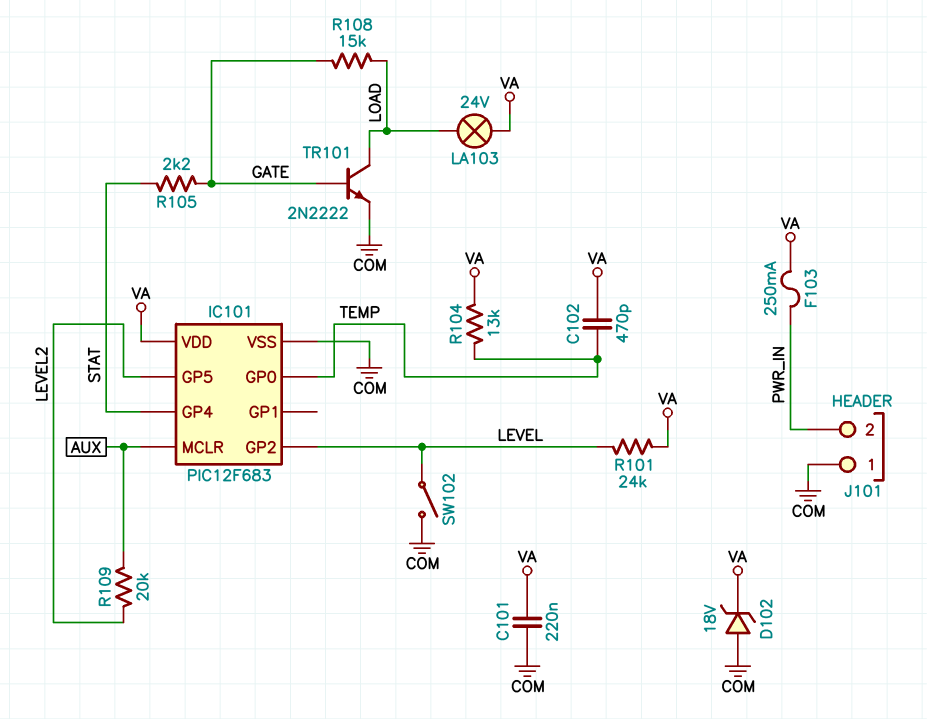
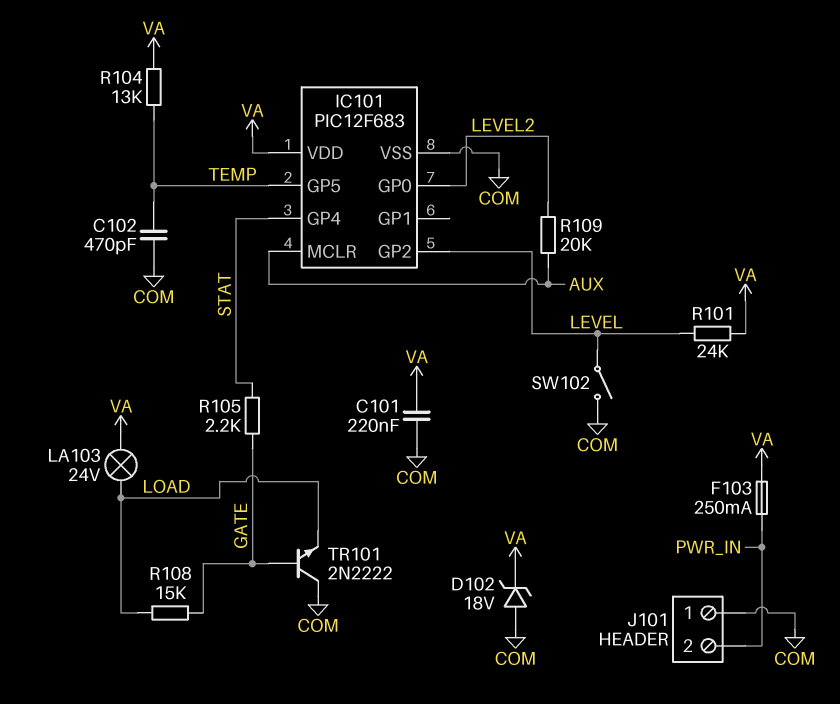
C102: 470pF (TEMP, VA) -> 470pF (COM, TEMP)
IC101 pin GP0: TEMP -> LEVEL2
IC101 pin GP5: LEVEL2 -> TEMP
TR101: NPN 2N2222 (B GATE, C LOAD, E COM) -> NPN 2N2222 (B GATE, C COM, E LOAD)

